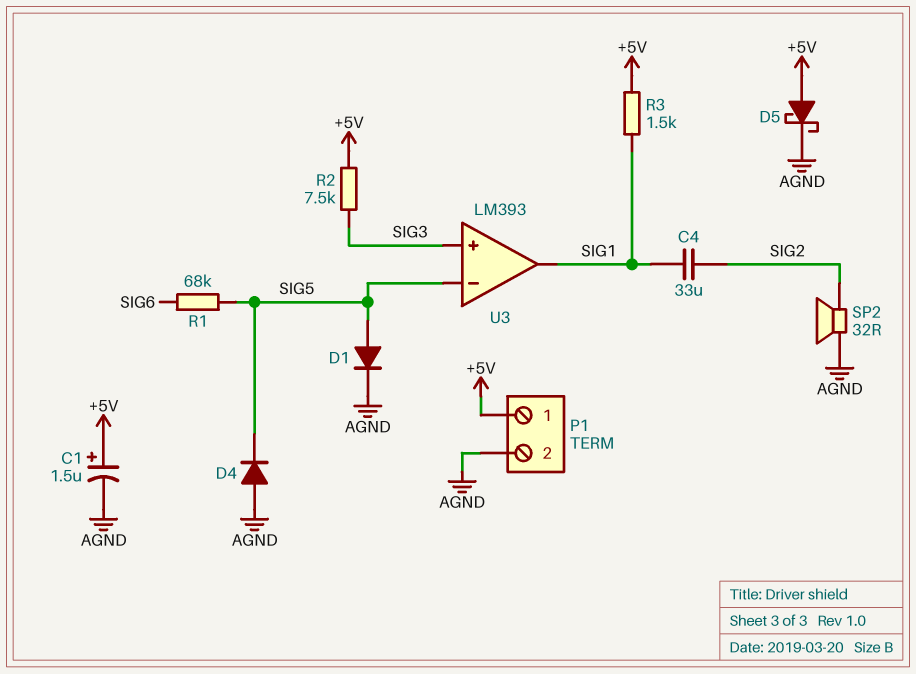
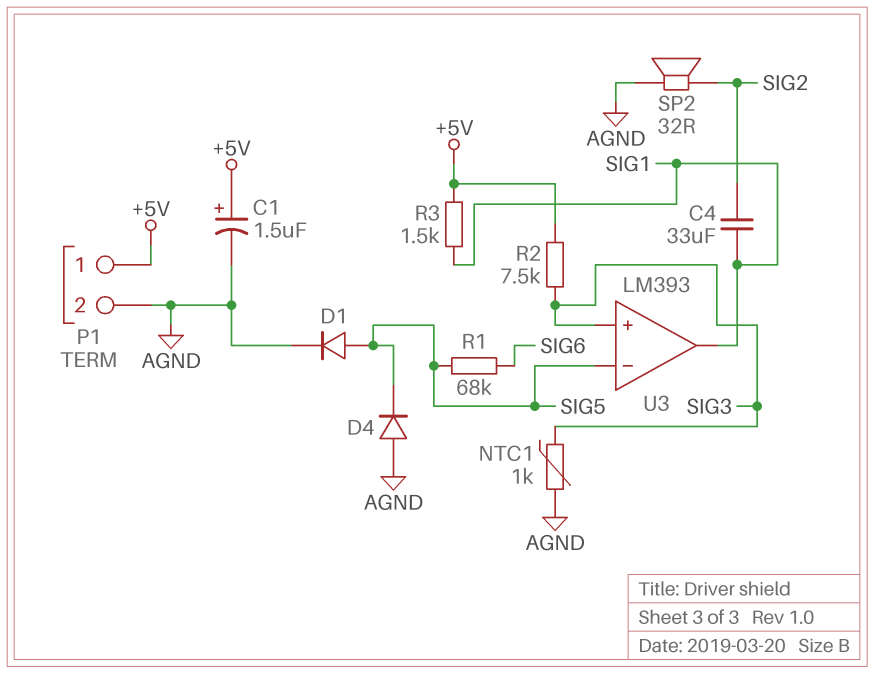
D5: schottky (A +5V, K AGND) -> none
NTC1: none -> 1k (AGND, SIG3)

